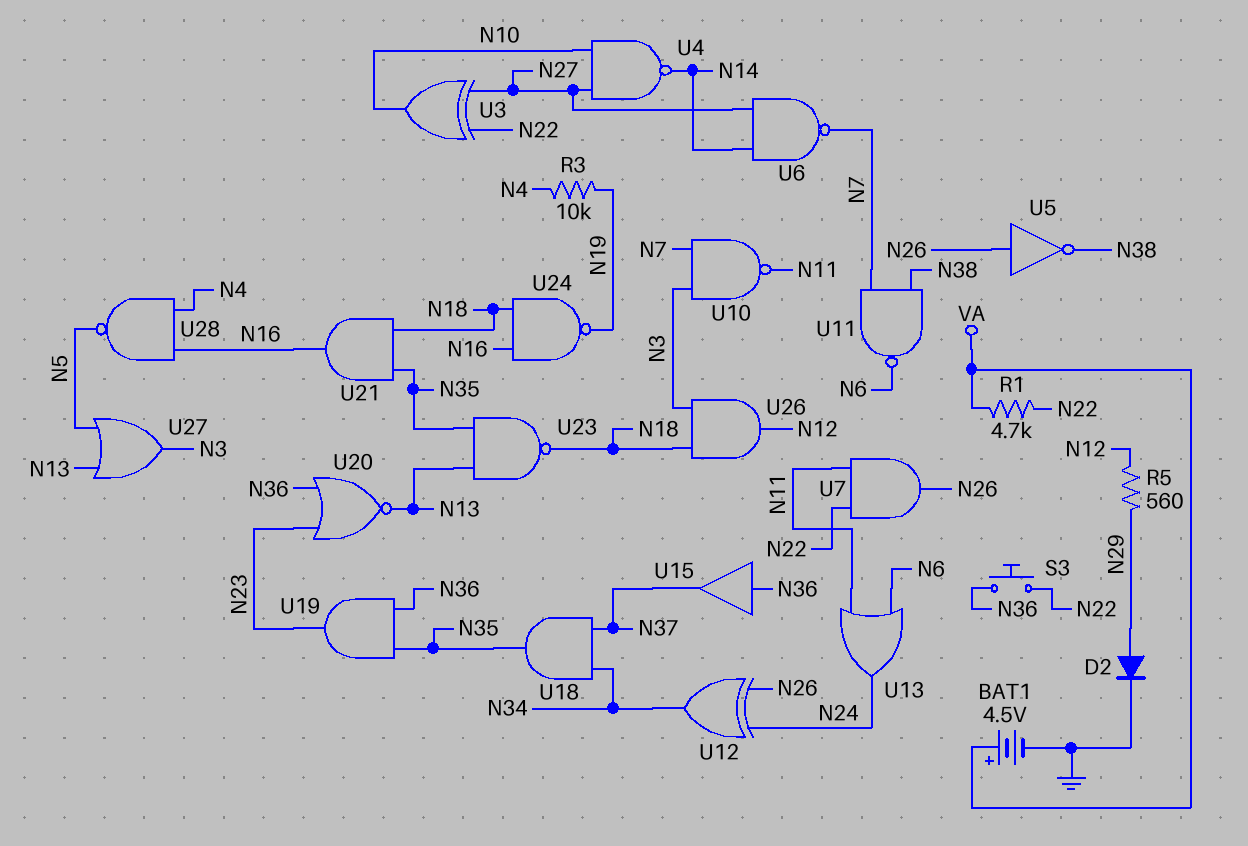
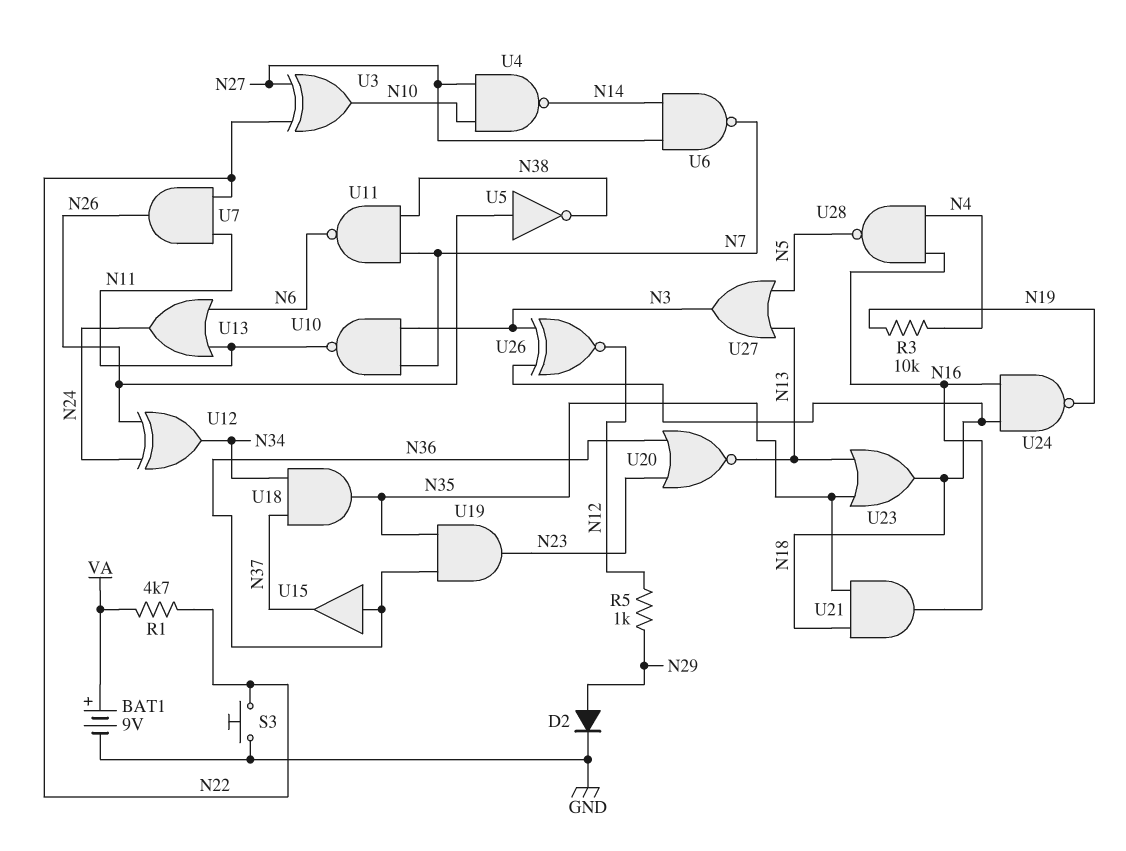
BAT1: 4.5V (plus VA, minus GND) -> 9V (plus VA, minus GND)
R5: 560 (N12, N29) -> 1k (N12, N29)
S3: button (N22, N36) -> button (GND, N22)
U23: NAND (in N13, in N35, out N18) -> OR (in N13, in N35, out N18)
U26: AND (in N3, in N18, out N12) -> XNOR (in N3, in N18, out N12)

